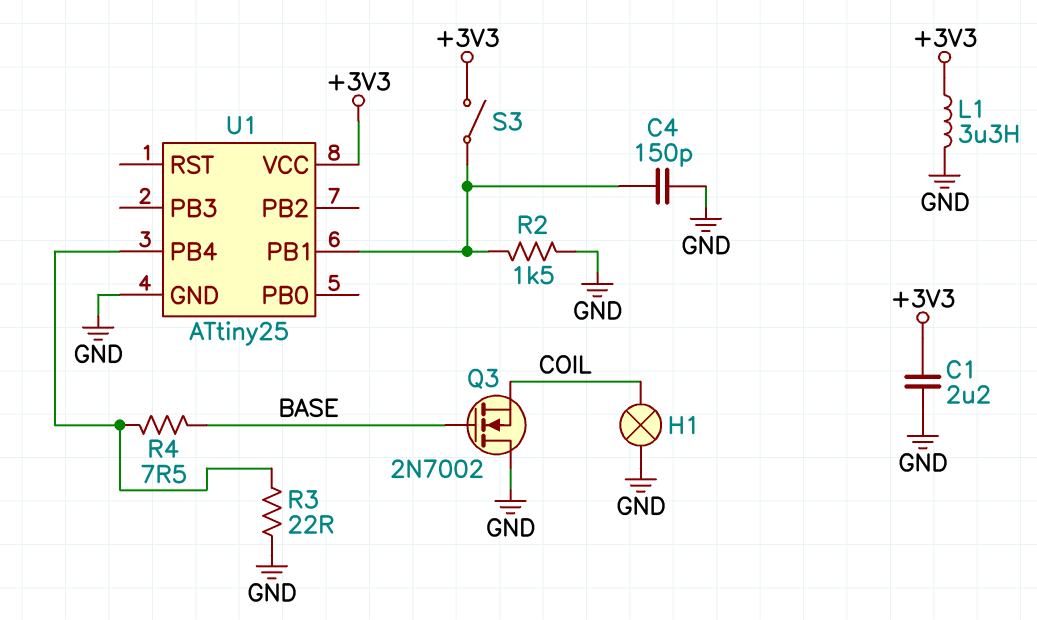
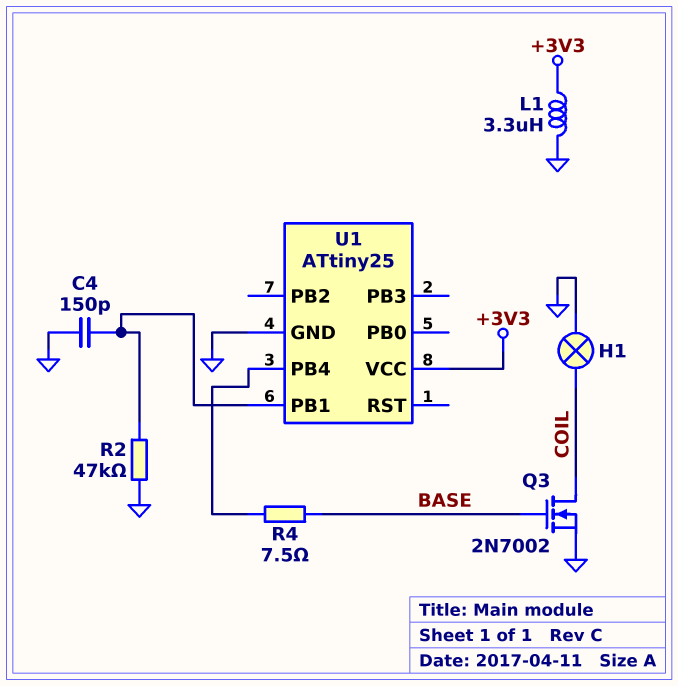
C1: 2.2uF (+3V3, GND) -> none
Q3: NMOS 2N7002 (G BASE, D GND, S COIL) -> NMOS 2N7002 (G BASE, D COIL, S GND)
R2: 1.5k (GND, U1/PB1) -> 47k (GND, U1/PB1)
R3: 22 (GND, U1/PB4) -> none
S3: switch (+3V3, U1/PB1) -> none

